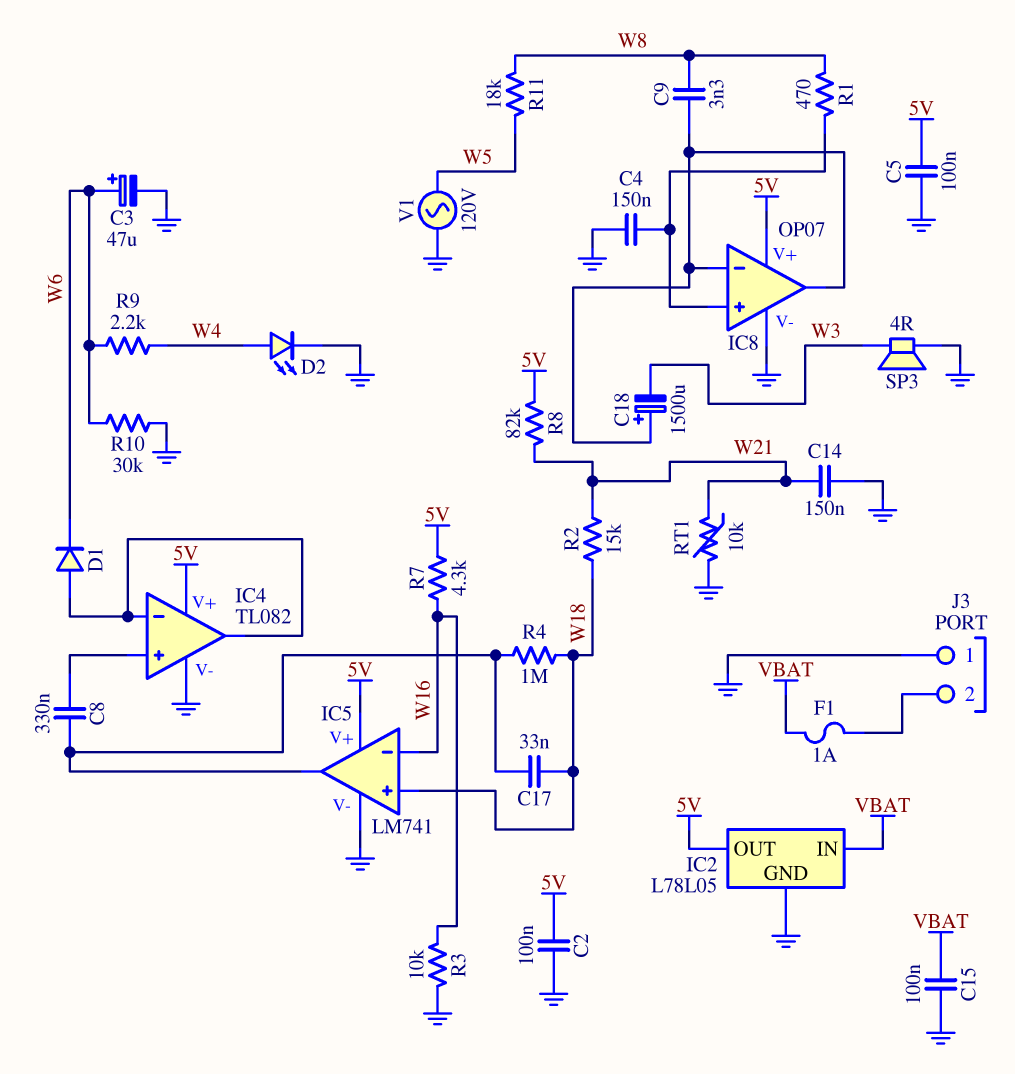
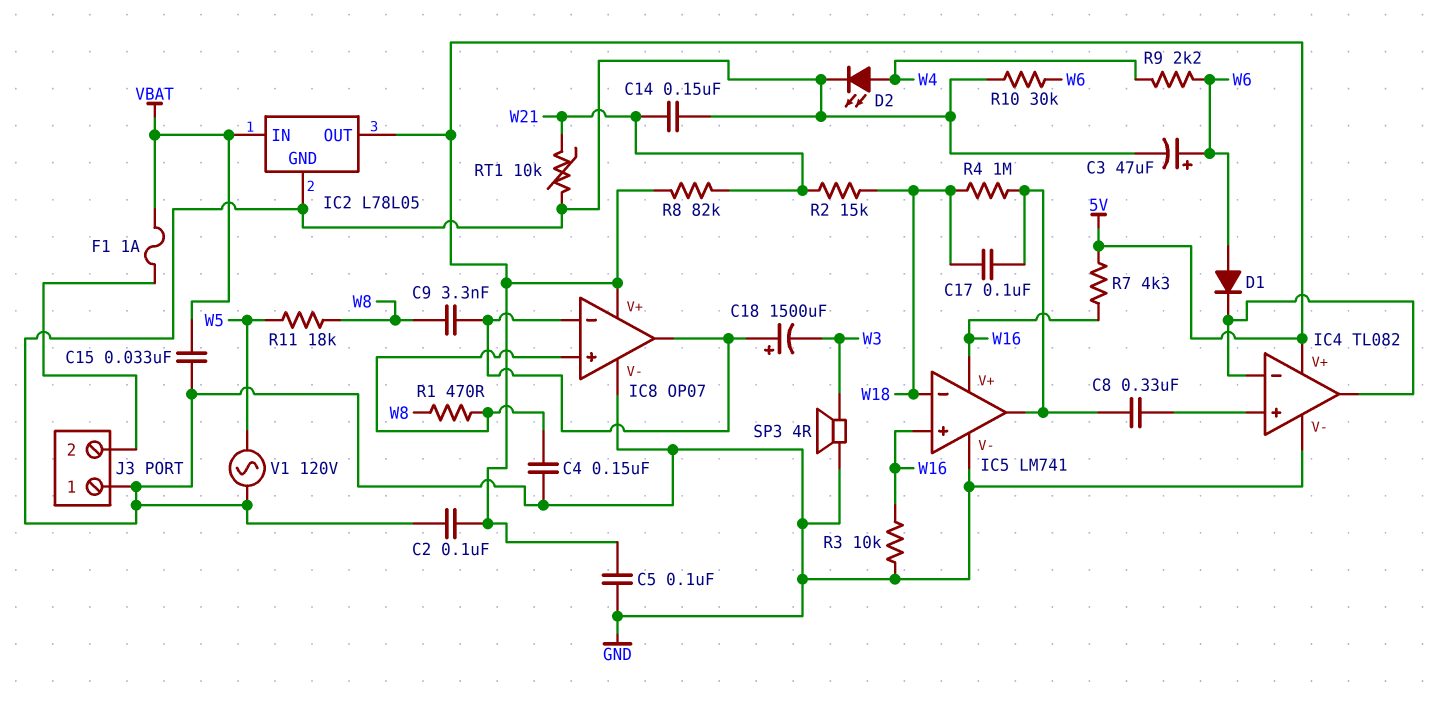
C15: 100nF (GND, VBAT) -> 33nF (GND, VBAT)
C17: 33nF (IC5/out, W18) -> 100nF (IC5/out, W18)
D1: diode (A IC4/in-, K W6) -> diode (A W6, K IC4/in-)
IC5 pin V+: 5V -> W16
IC5 pin in+: W18 -> W16
IC5 pin in-: W16 -> W18

